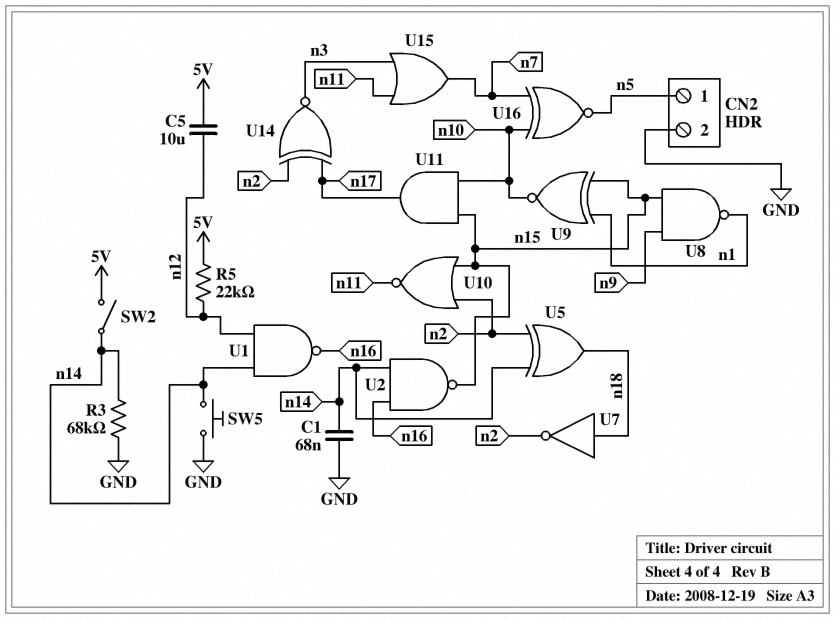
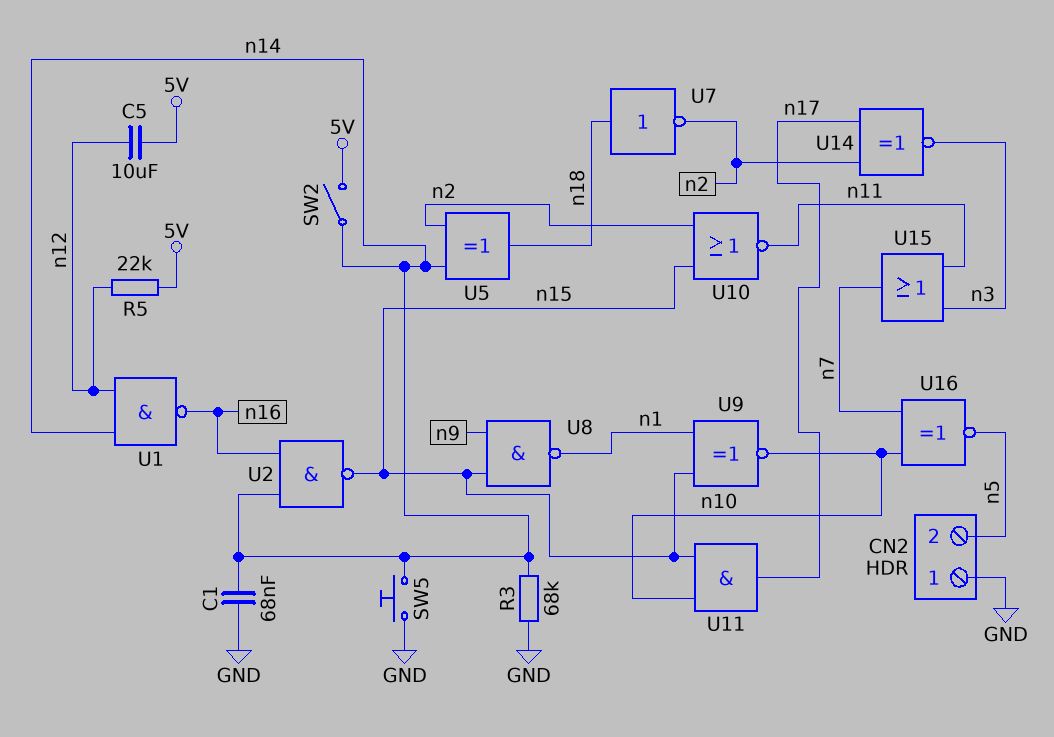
CN2 pin 1: n5 -> GND
CN2 pin 2: GND -> n5

